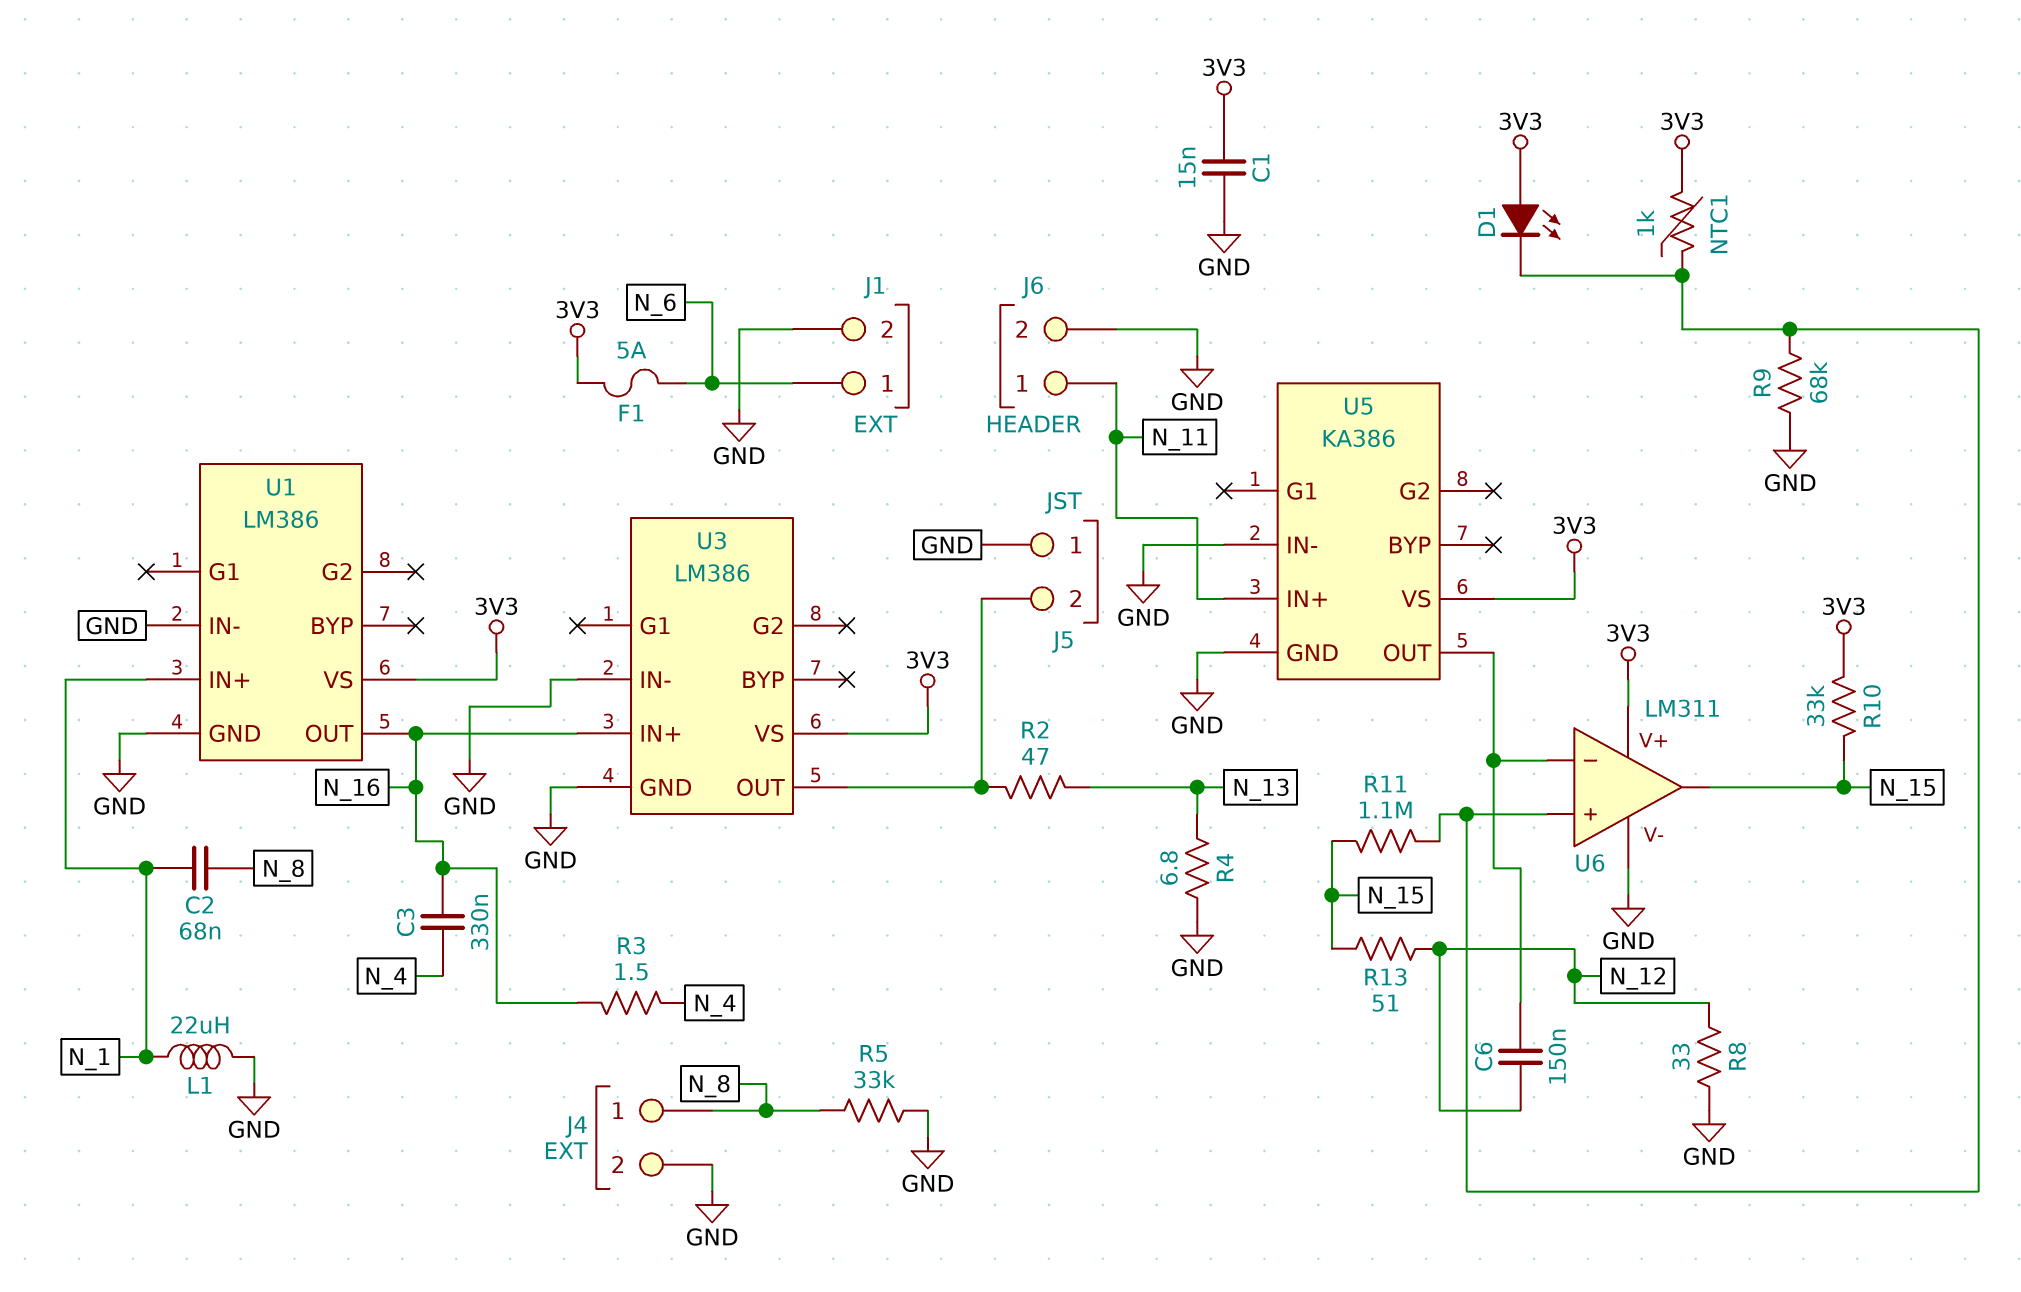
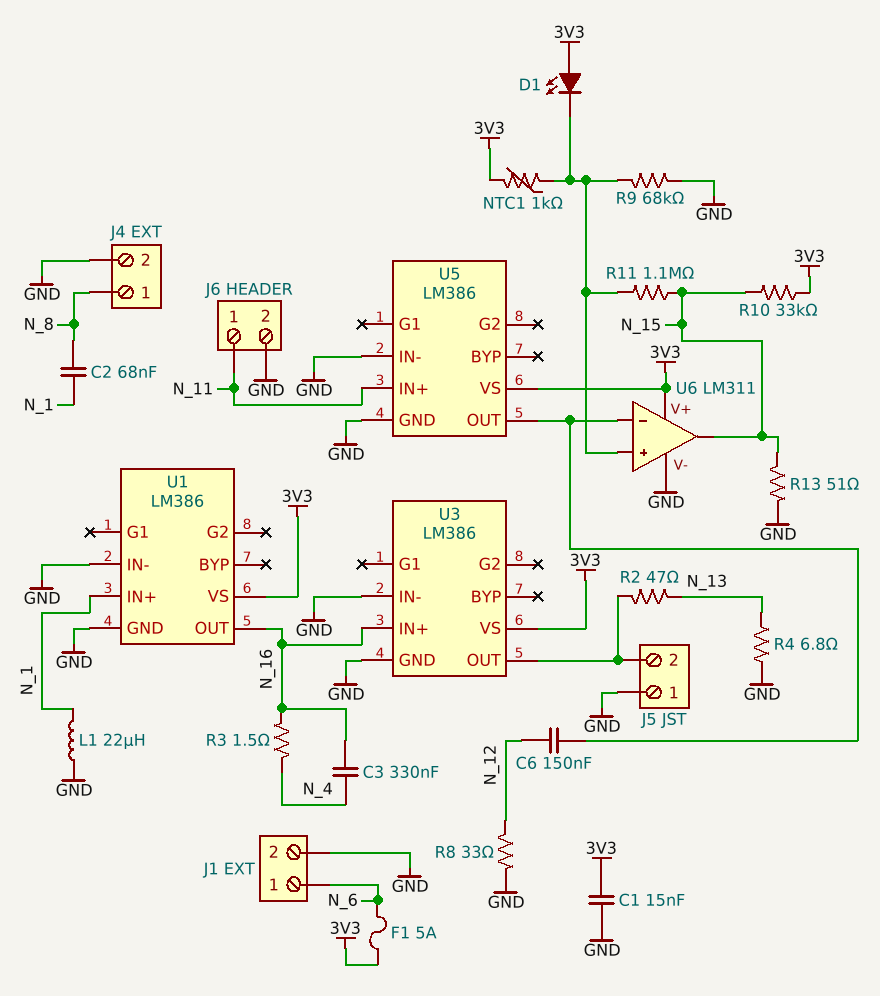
R5: 33k (GND, N_8) -> none
R13: 51 (N_12, N_15) -> 51 (GND, N_15)
U5: KA386 -> LM386

